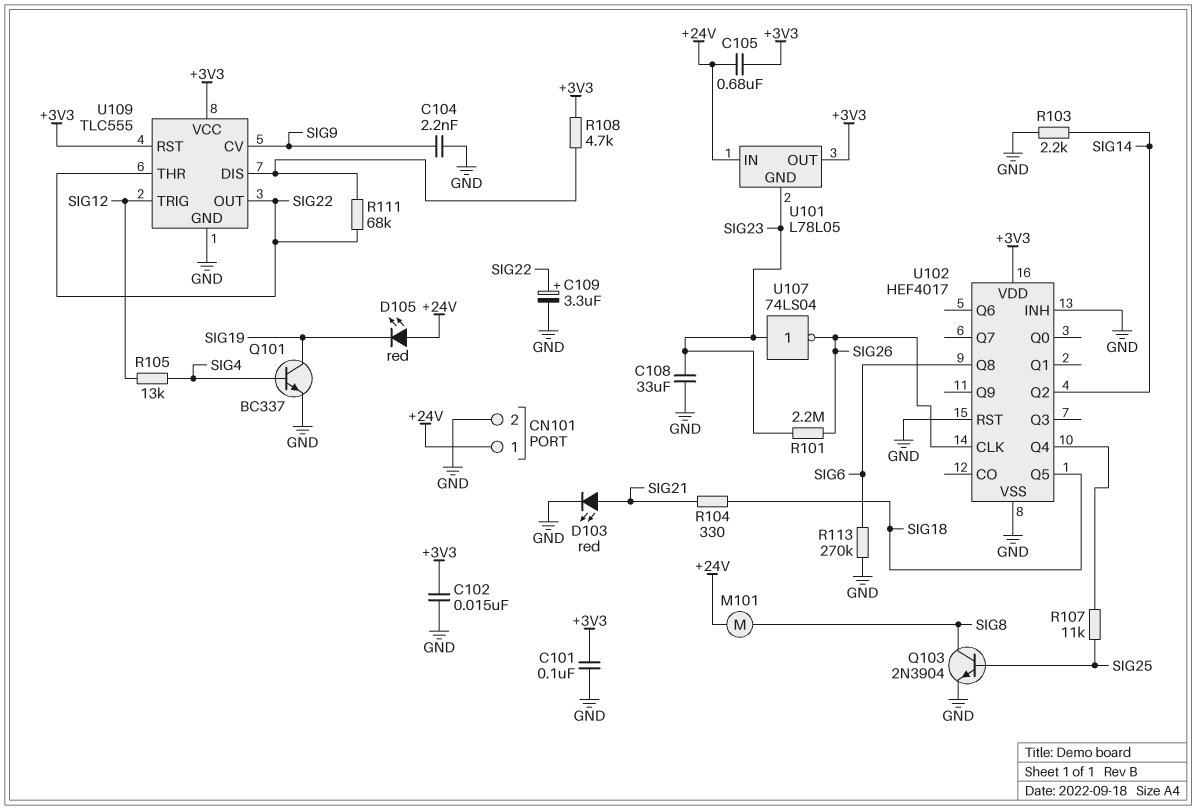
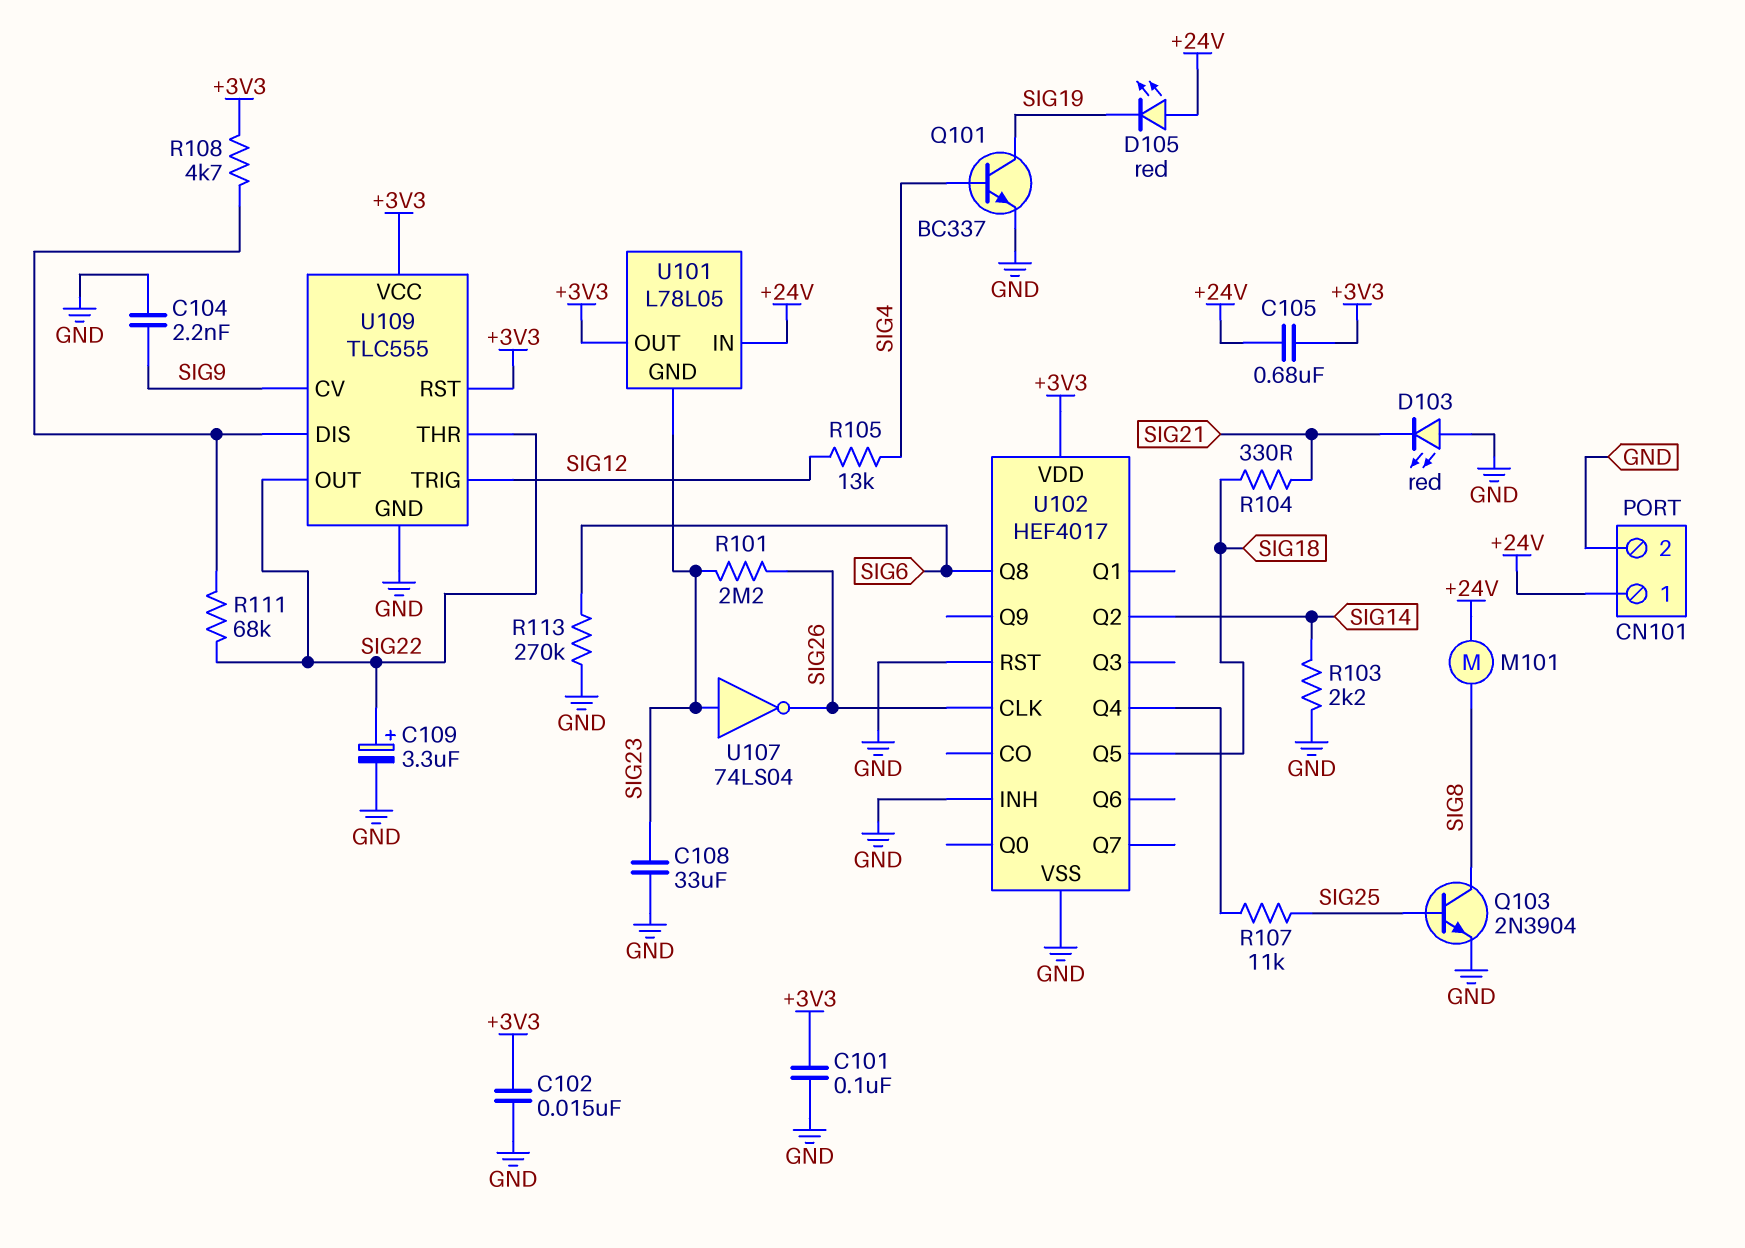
D103: LED red (A SIG21, K GND) -> LED red (A GND, K SIG21)

